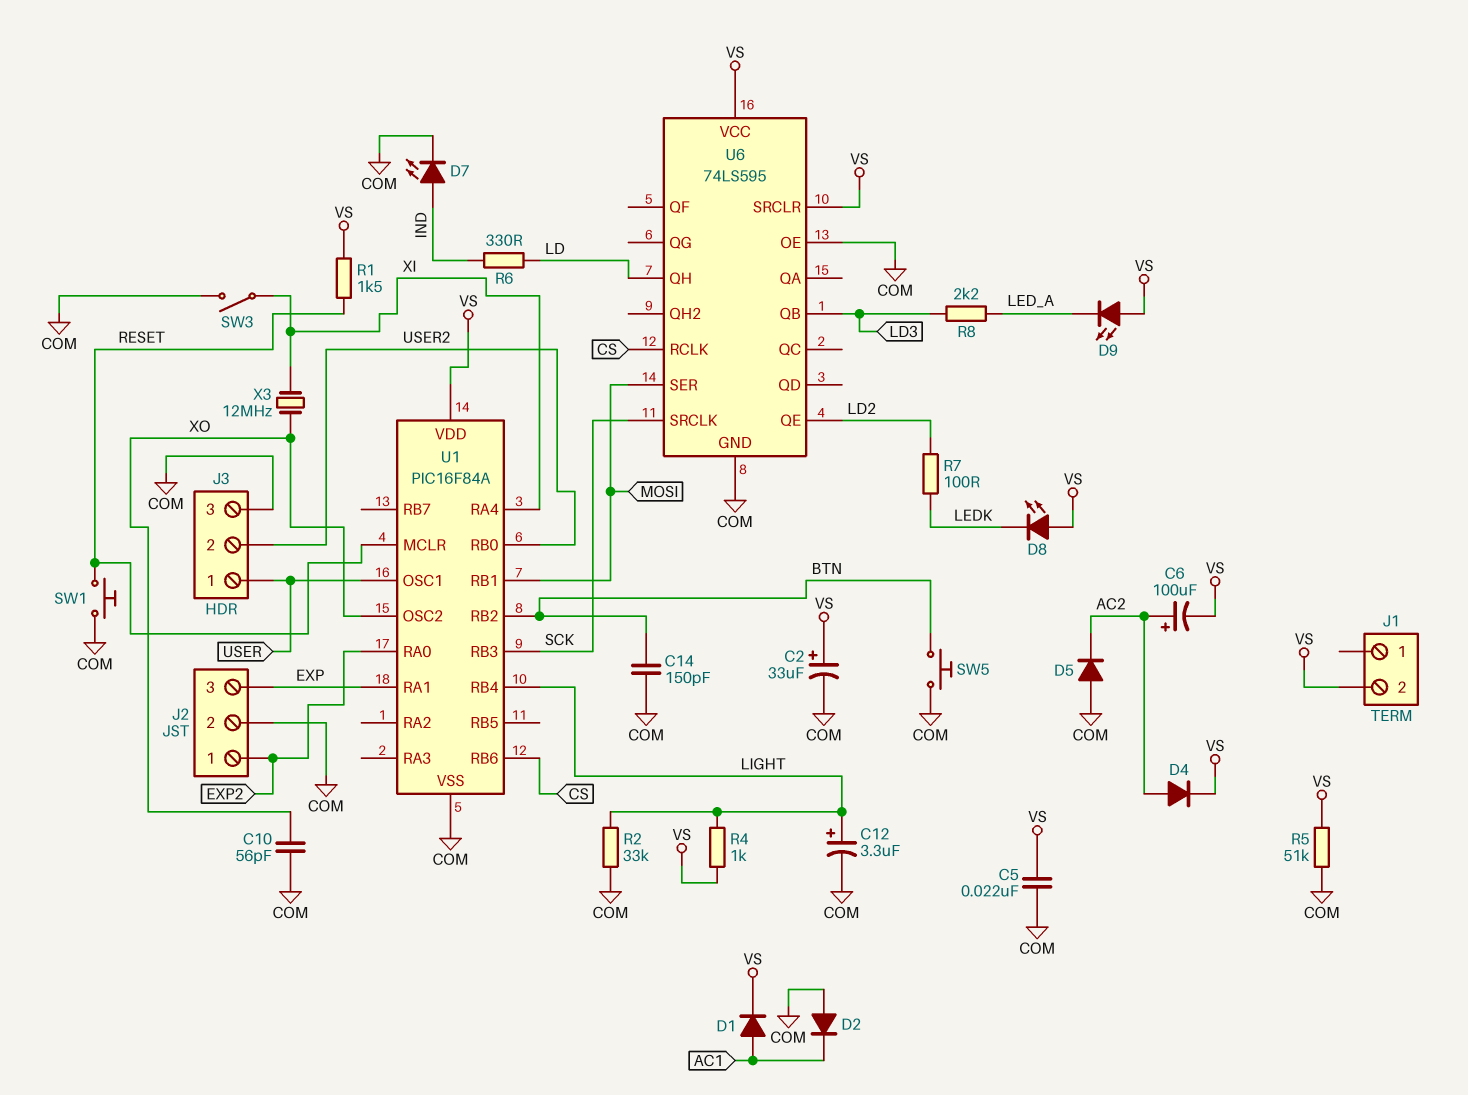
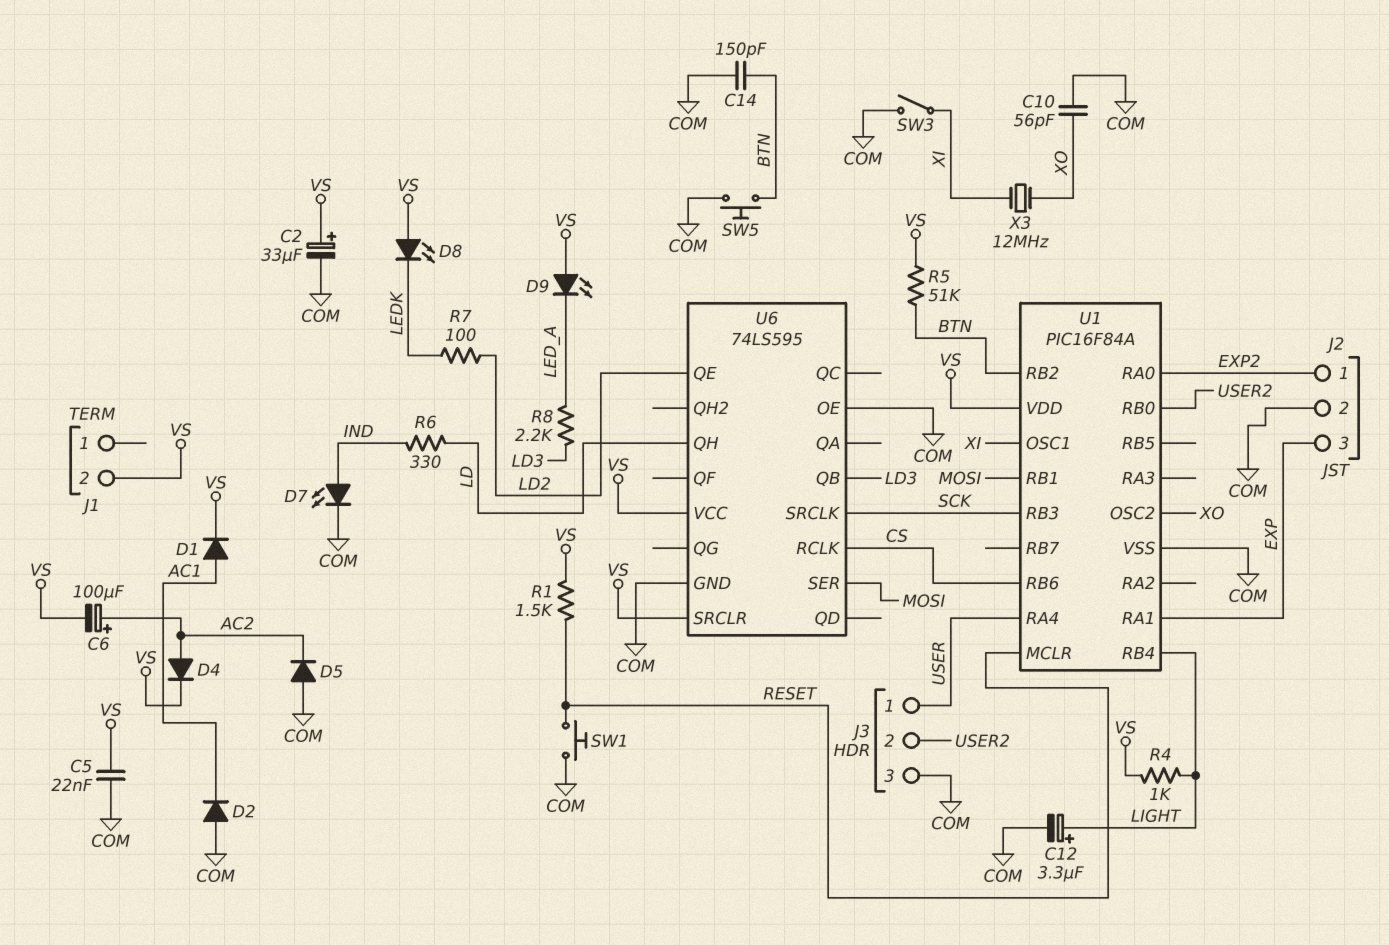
R2: 33k (COM, LIGHT) -> none
R5: 51k (COM, VS) -> 51k (BTN, VS)
U1 pin OSC1: USER -> XI
U1 pin RA4: XI -> USER

